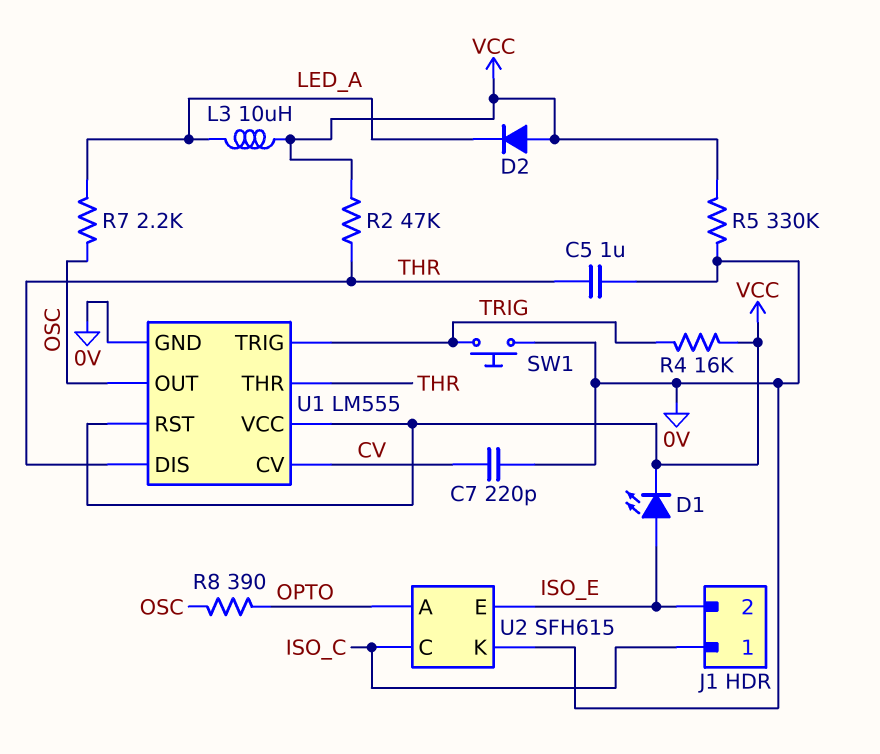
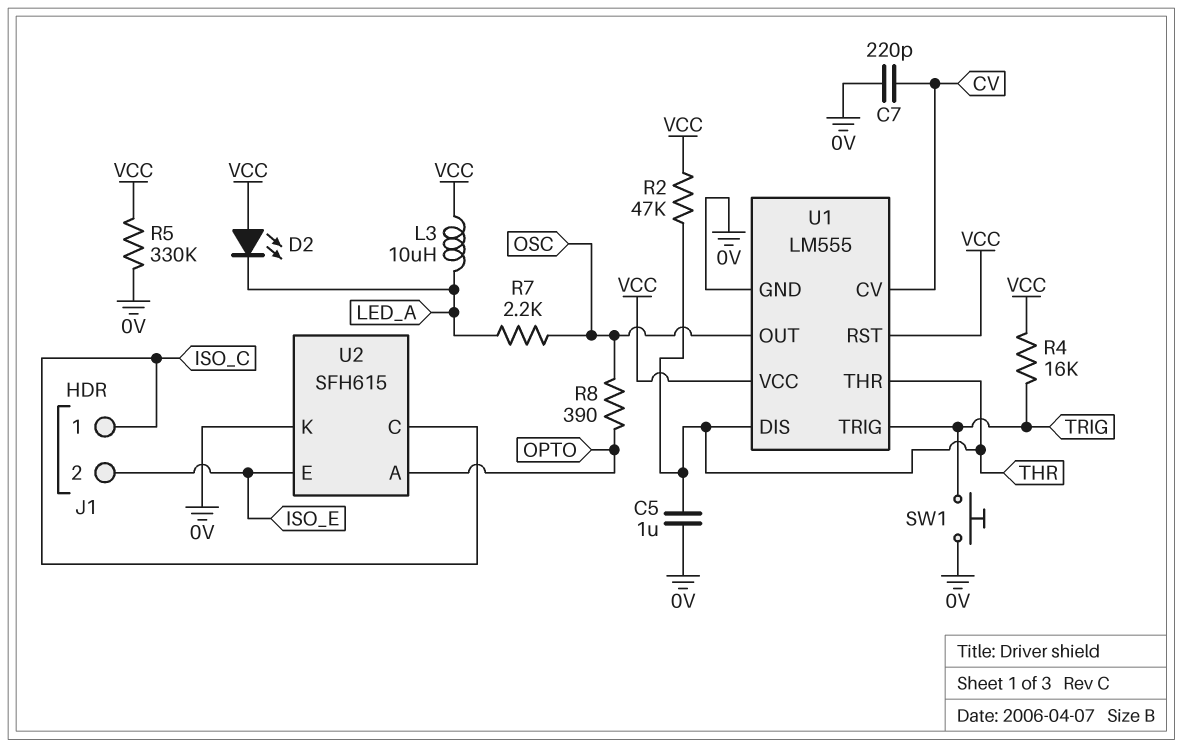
D1: LED (A ISO_E, K VCC) -> none
D2: diode (A VCC, K LED_A) -> LED (A VCC, K LED_A)

